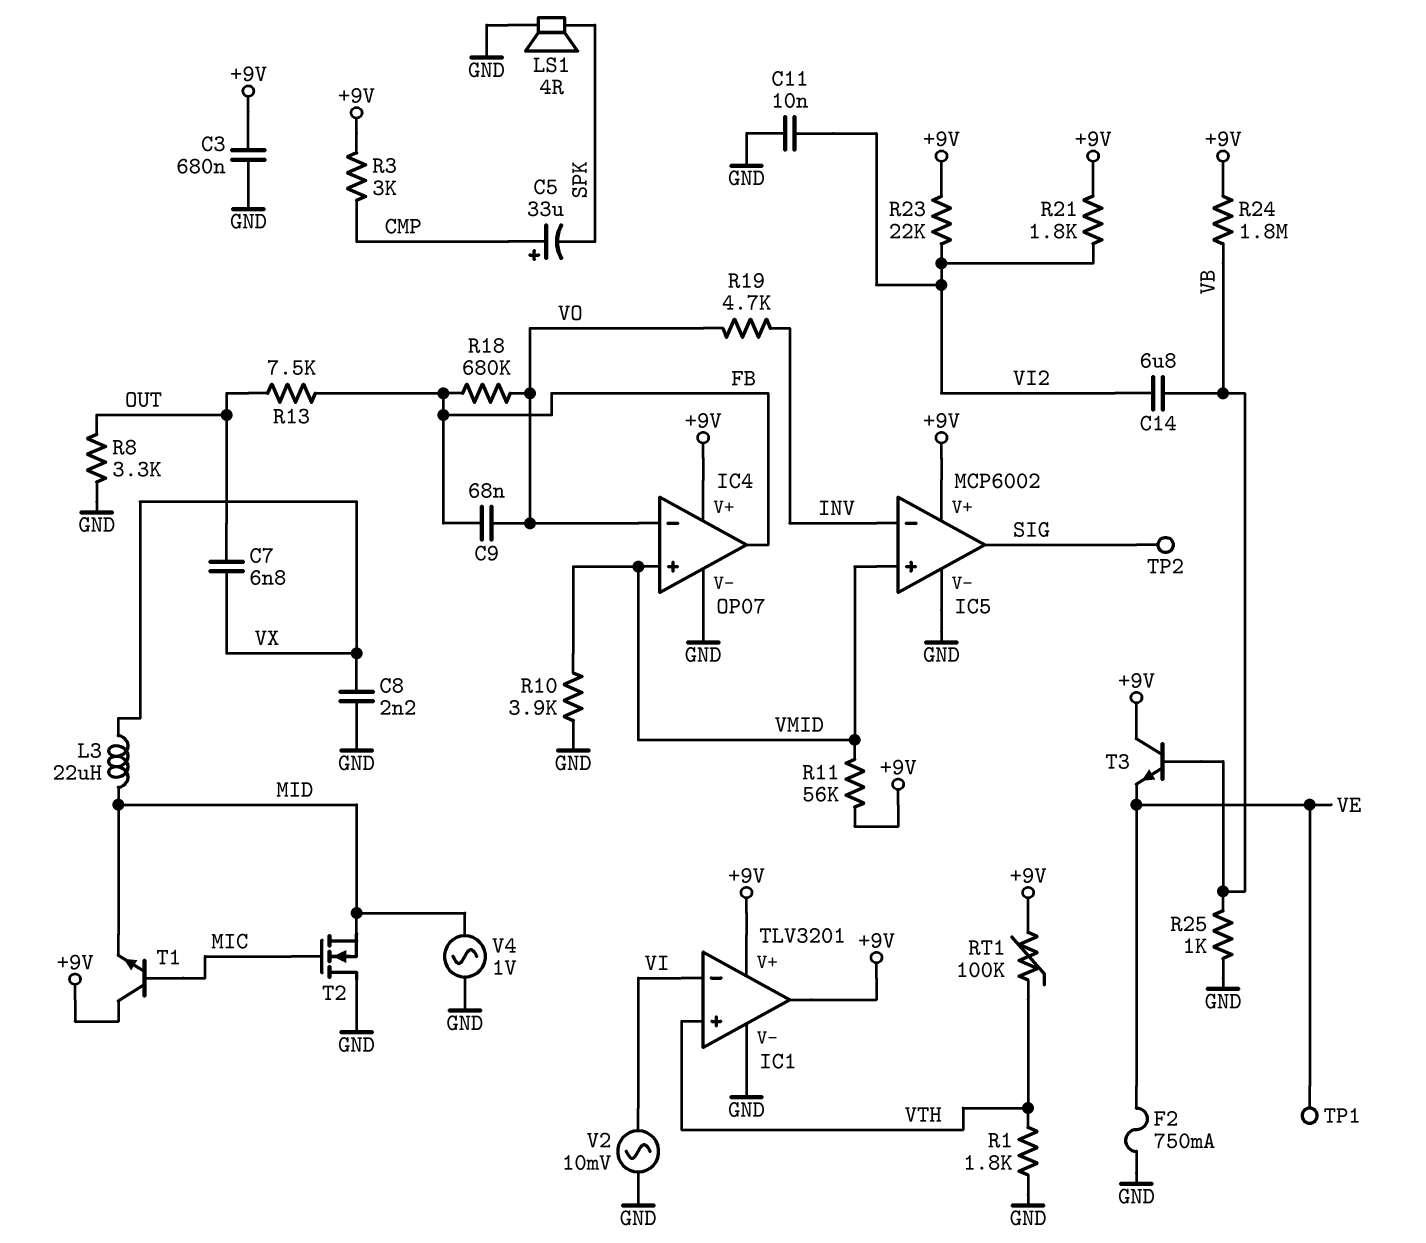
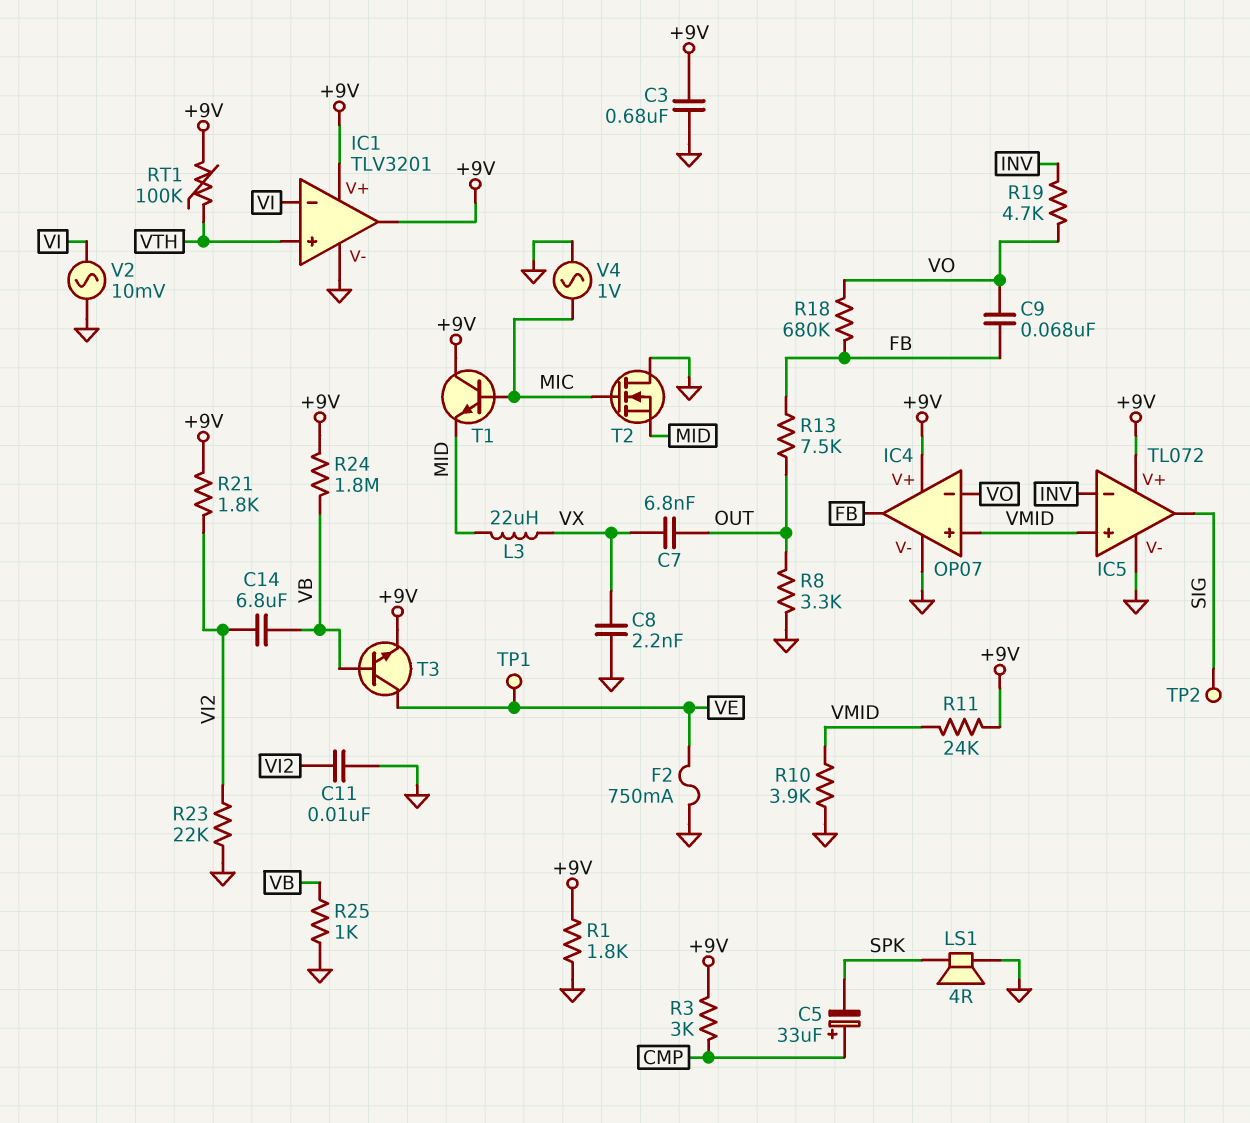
IC5: MCP6002 -> TL072
R1: 1.8k (GND, VTH) -> 1.8k (+9V, GND)
R11: 56k (+9V, VMID) -> 24k (+9V, VMID)
R23: 22k (+9V, VI2) -> 22k (GND, VI2)
T3: NPN (B VB, C +9V, E VE) -> NPN (B VB, C VE, E +9V)
V4: AC 1V (GND, MID) -> AC 1V (GND, MIC)

